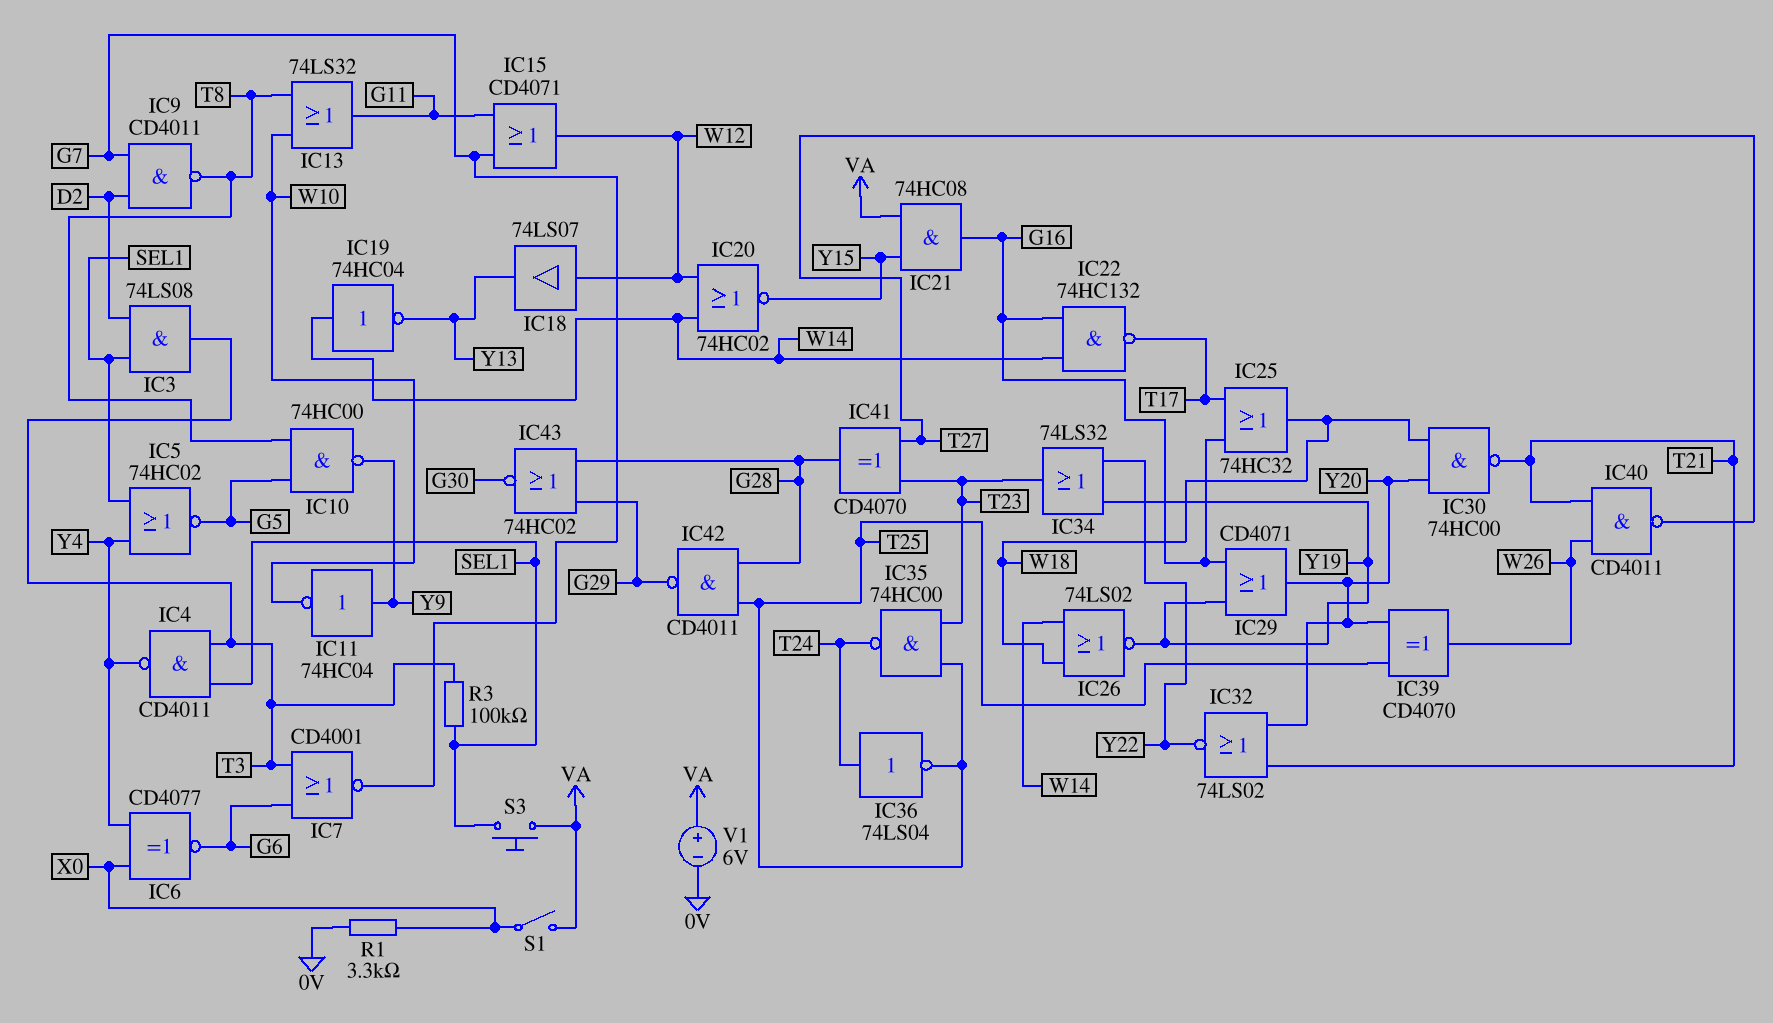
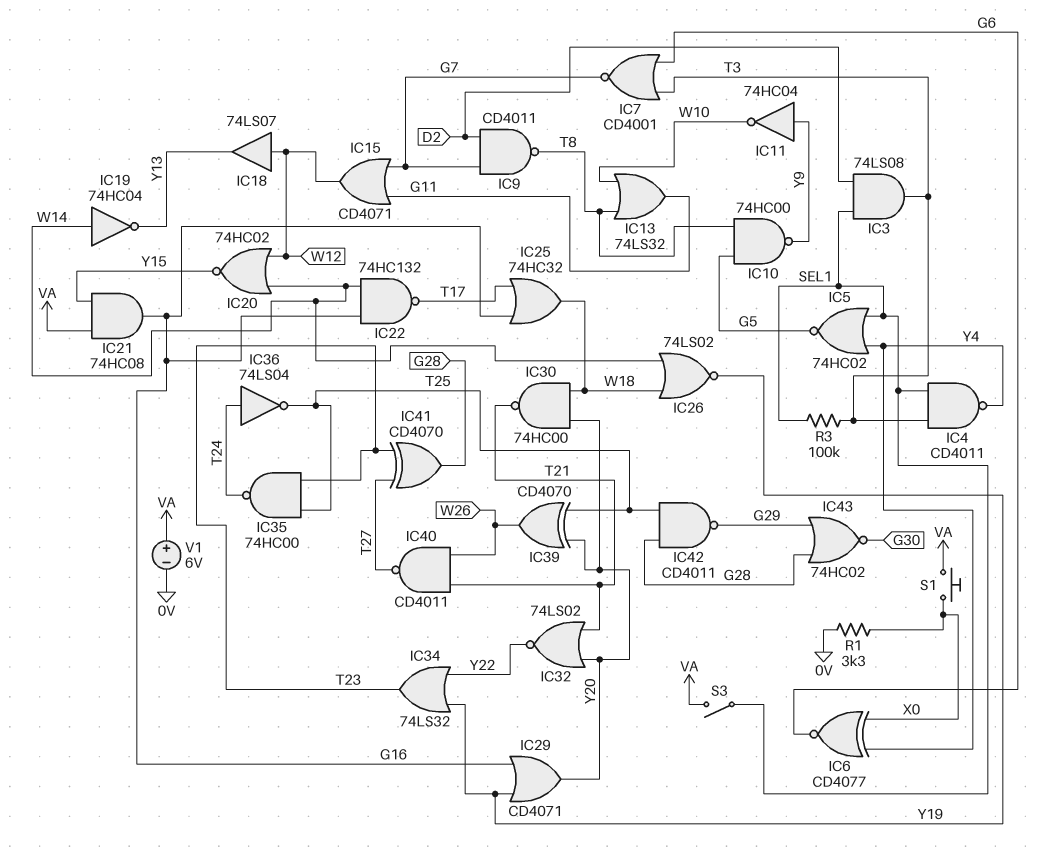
S1: switch (VA, X0) -> button (VA, X0)
S3: button (SEL1, VA) -> switch (SEL1, VA)

